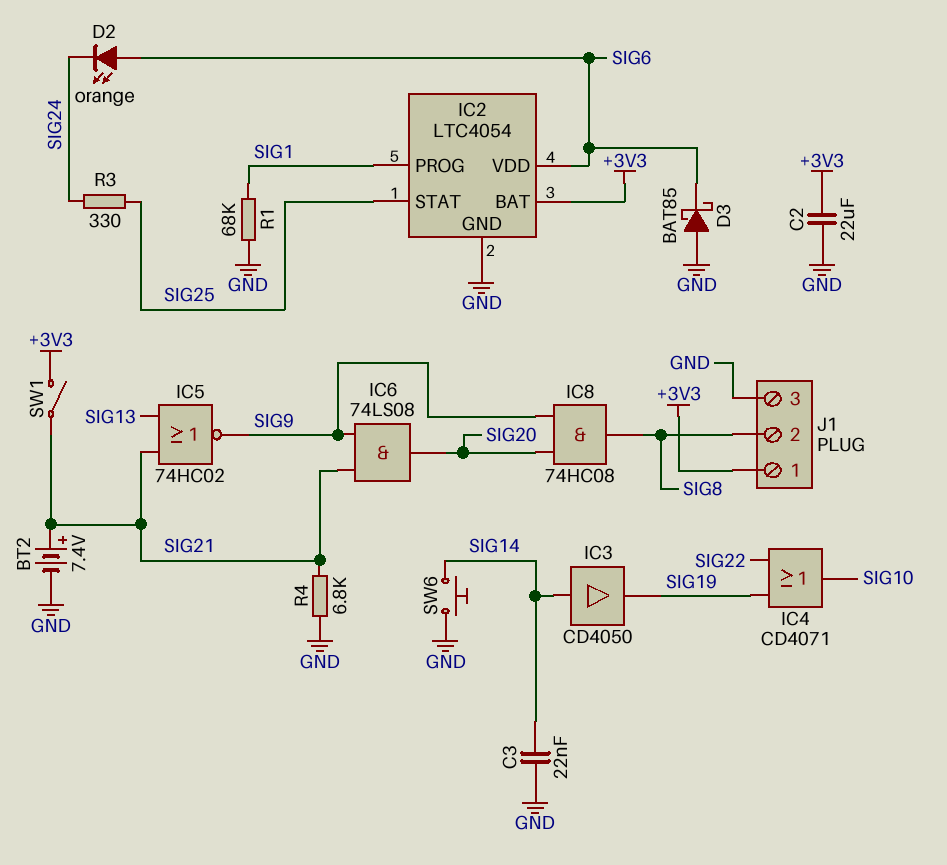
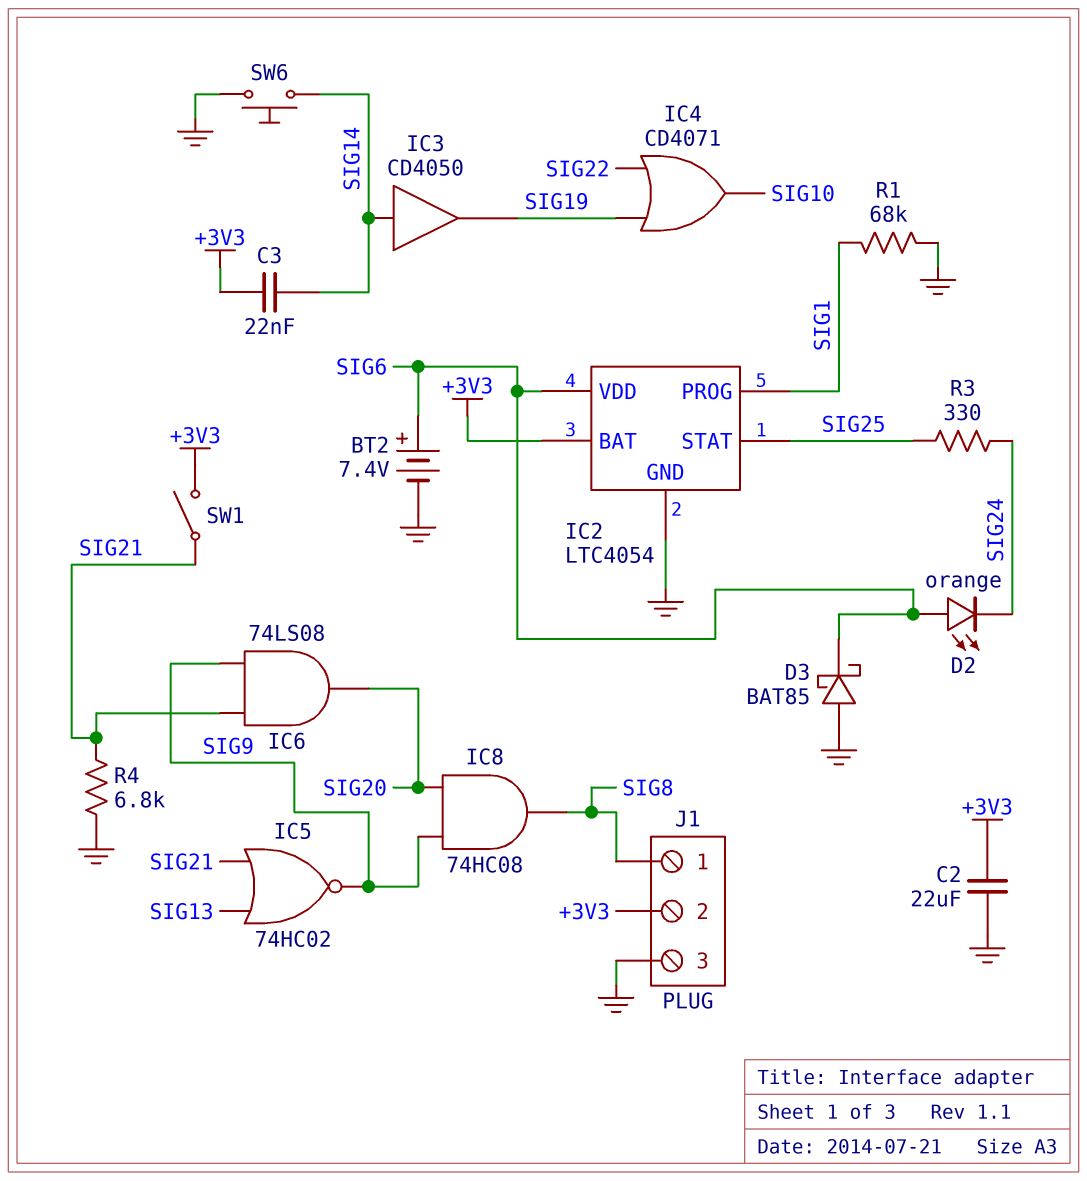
BT2: 7.4V (plus SIG21, minus GND) -> 7.4V (plus SIG6, minus GND)
C3: 22nF (GND, SIG14) -> 22nF (+3V3, SIG14)
J1 pin 1: +3V3 -> SIG8
J1 pin 2: SIG8 -> +3V3

